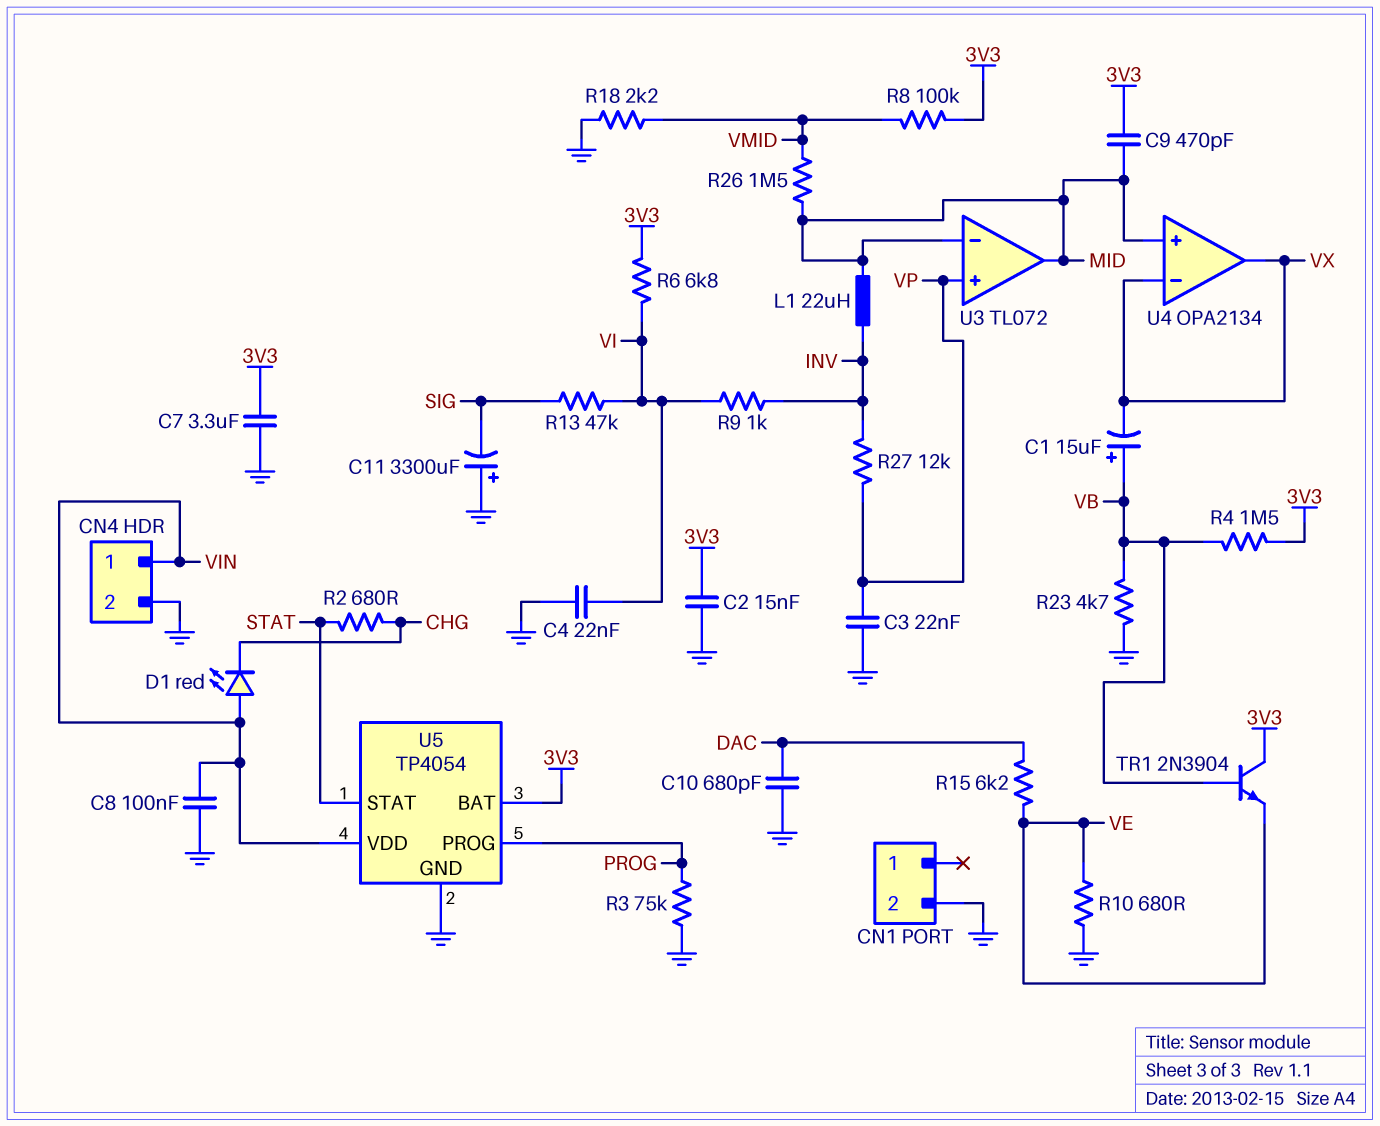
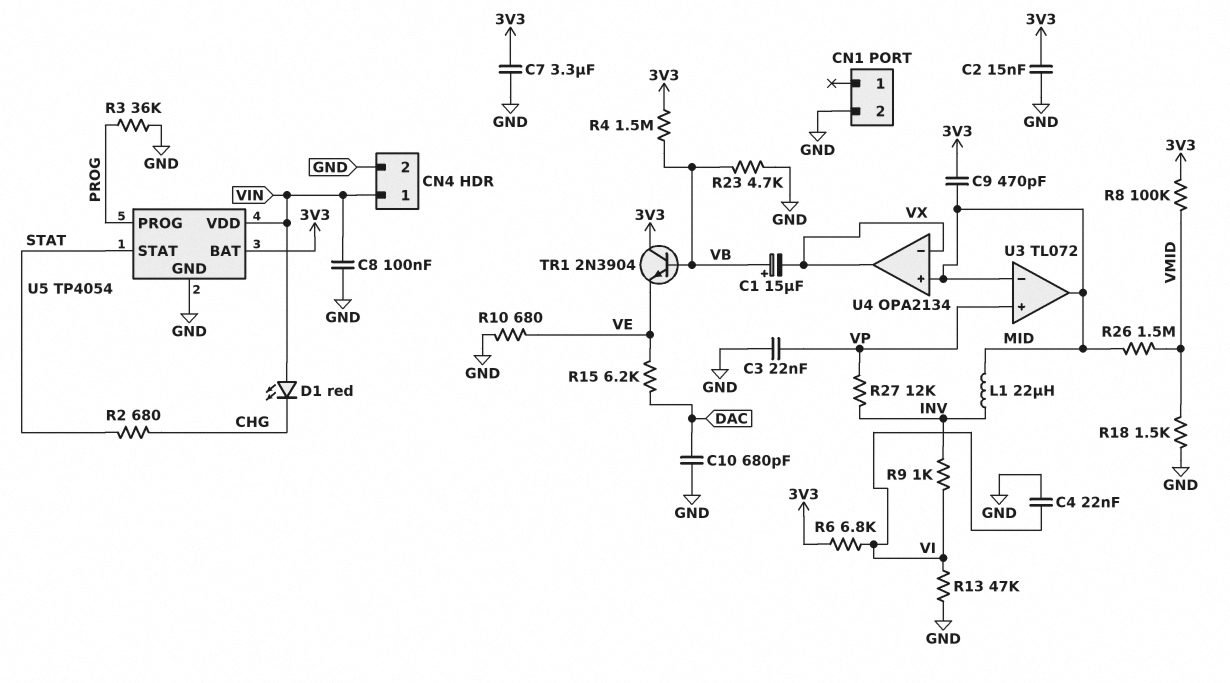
C11: 3300uF (plus GND, minus SIG) -> none
R3: 75k (GND, PROG) -> 36k (GND, PROG)
R13: 47k (SIG, VI) -> 47k (GND, VI)
R18: 2.2k (GND, VMID) -> 1.5k (GND, VMID)

